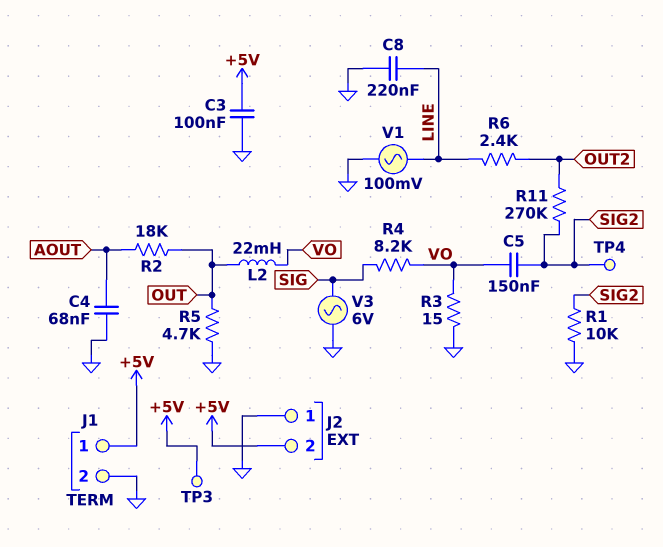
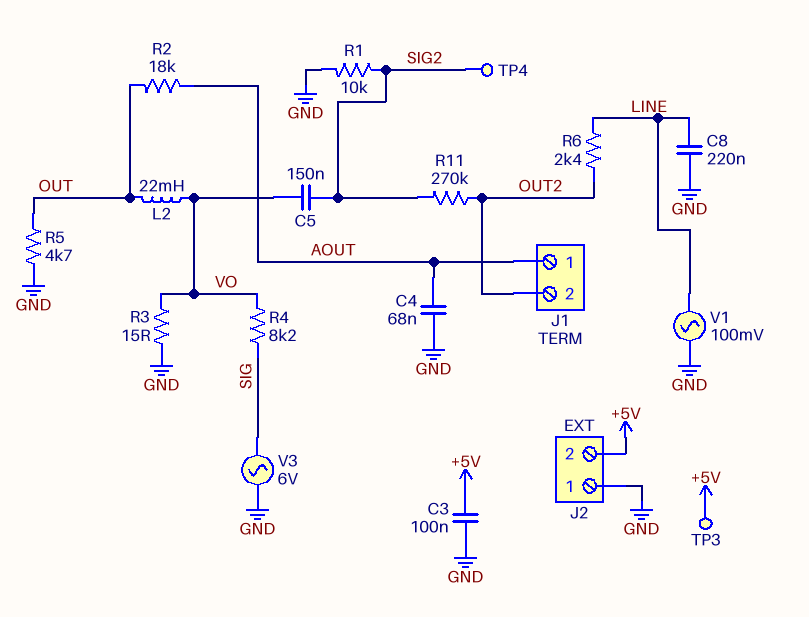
J1 pin 1: +5V -> AOUT
J1 pin 2: GND -> OUT2

